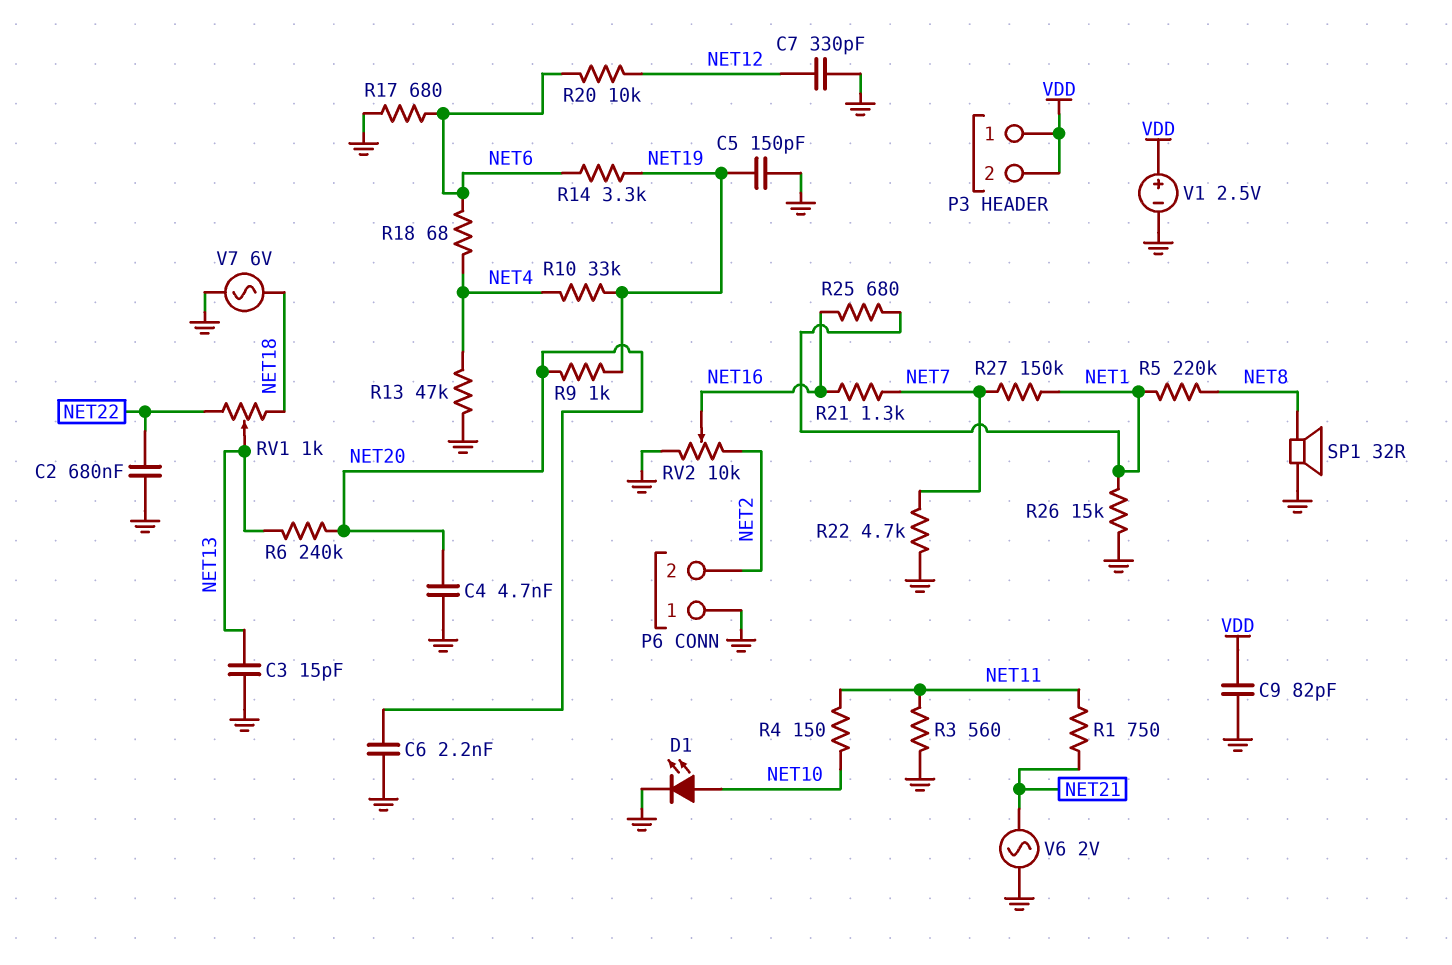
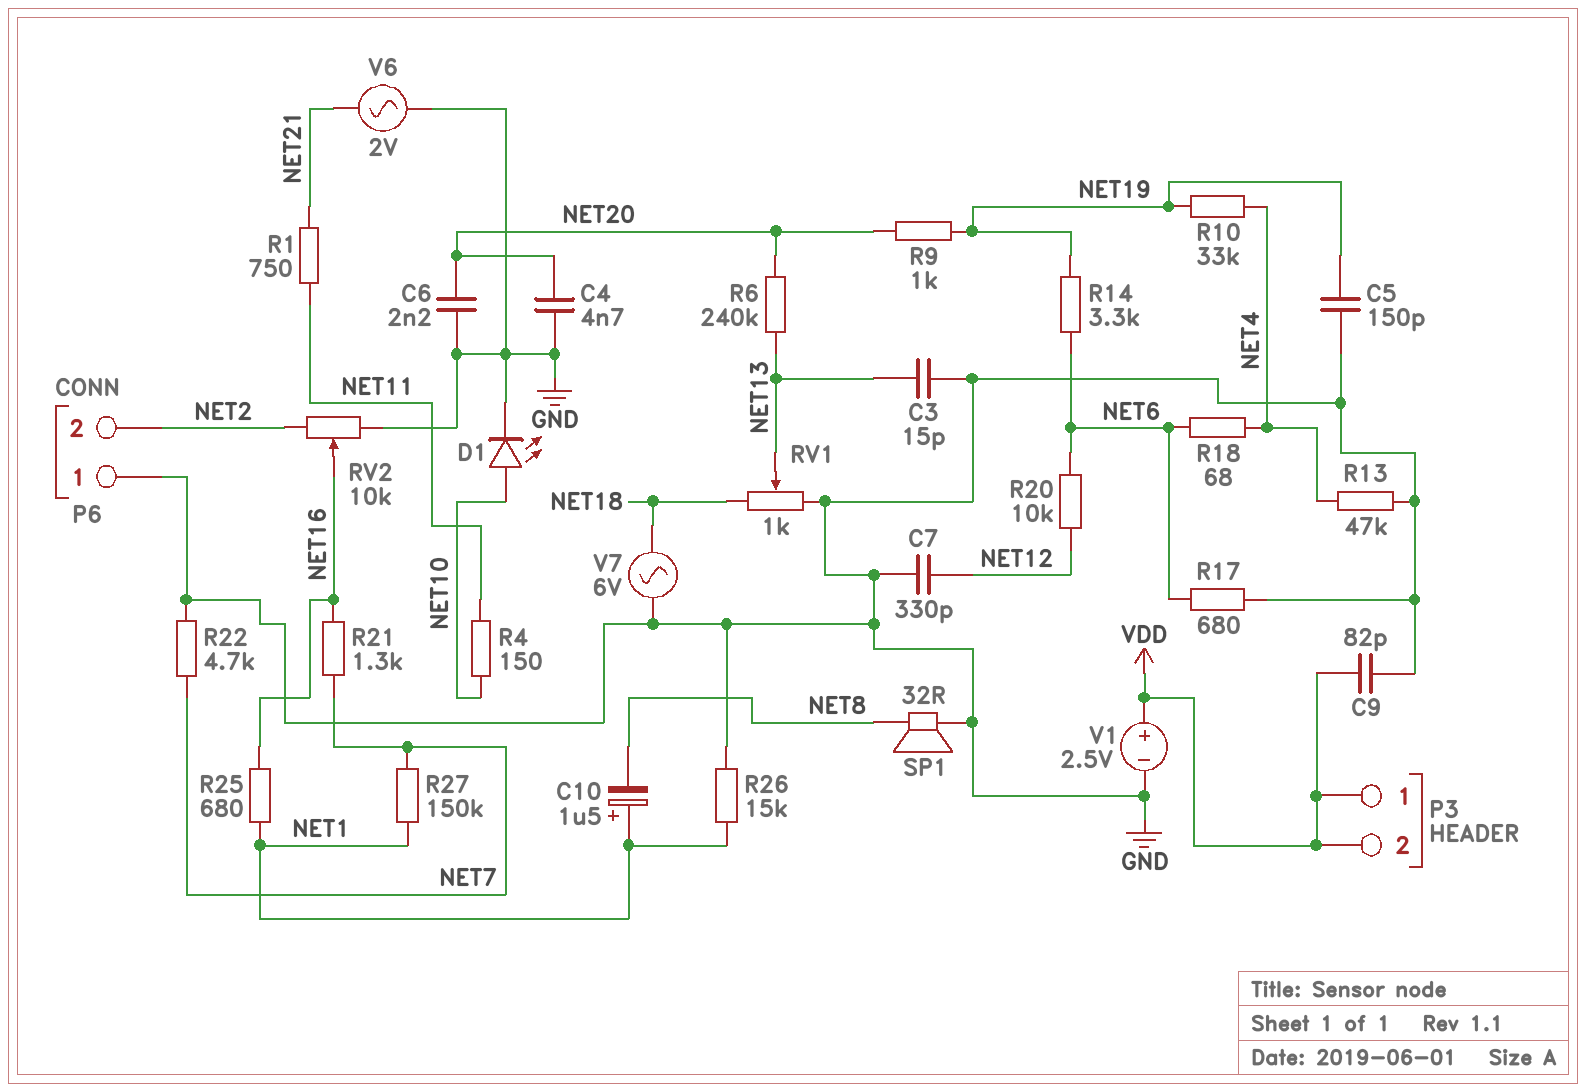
C2: 680nF (GND, NET22) -> none
C10: none -> 1.5uF (plus NET1, minus NET8)
R3: 560 (GND, NET11) -> none
R5: 220k (NET1, NET8) -> none
RV1: 1k (NET18, NET22, wiper NET13) -> 1k (GND, NET18, wiper NET13)

